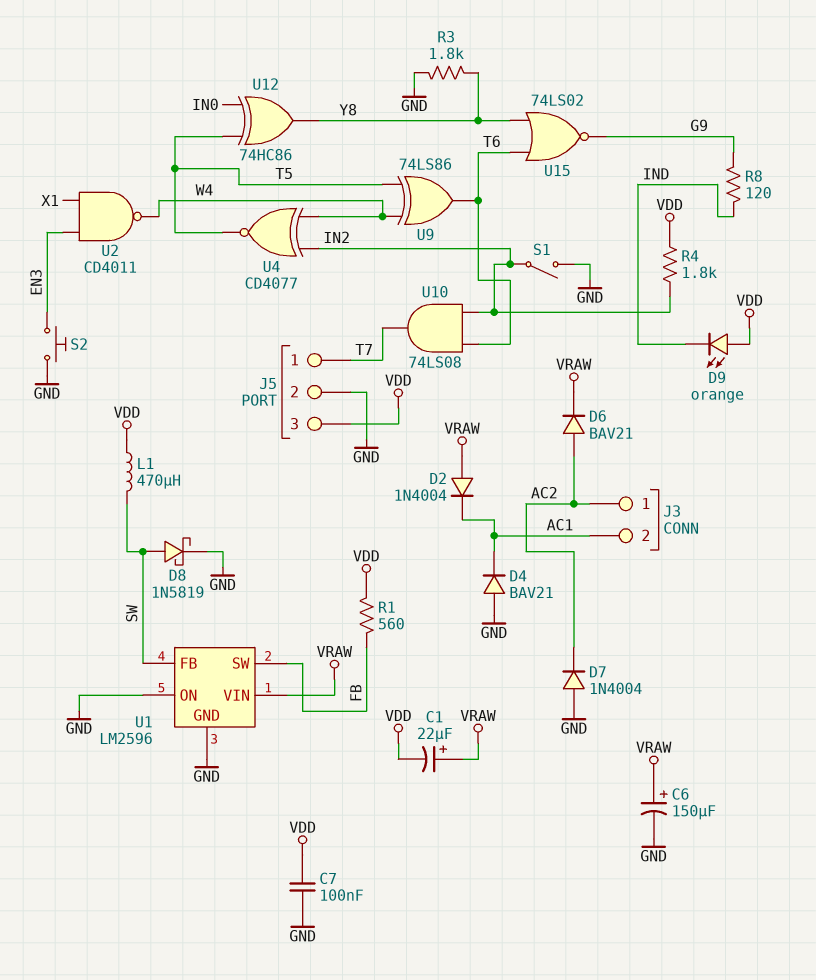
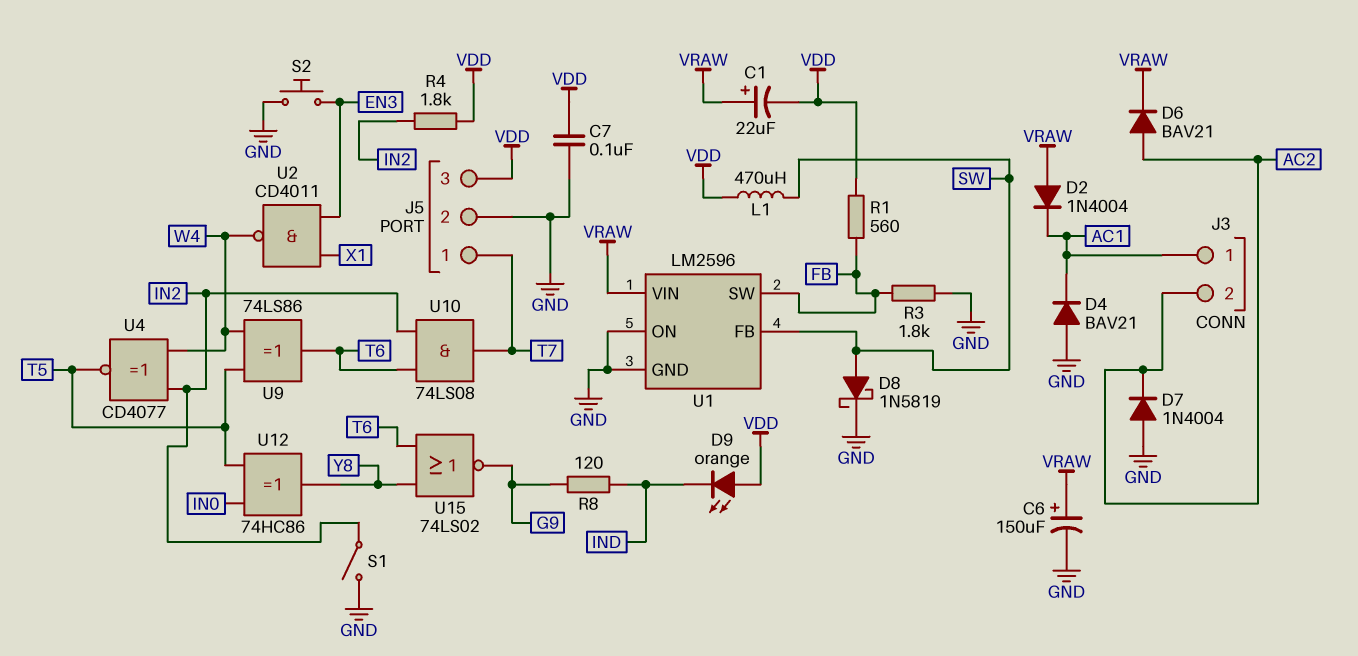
J3 pin 1: AC2 -> AC1
J3 pin 2: AC1 -> AC2
R3: 1.8k (GND, Y8) -> 1.8k (FB, GND)

